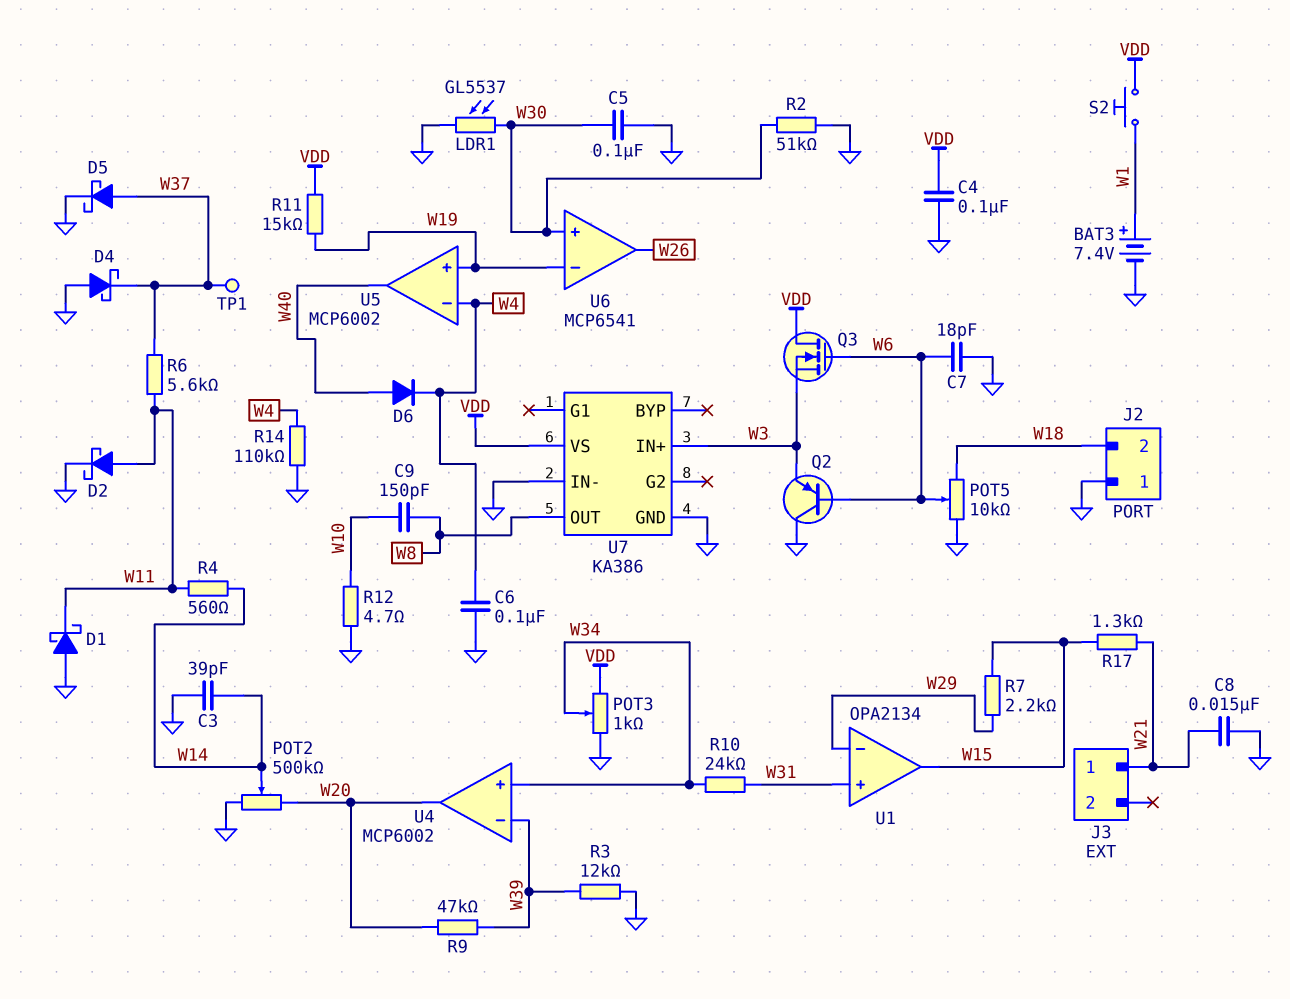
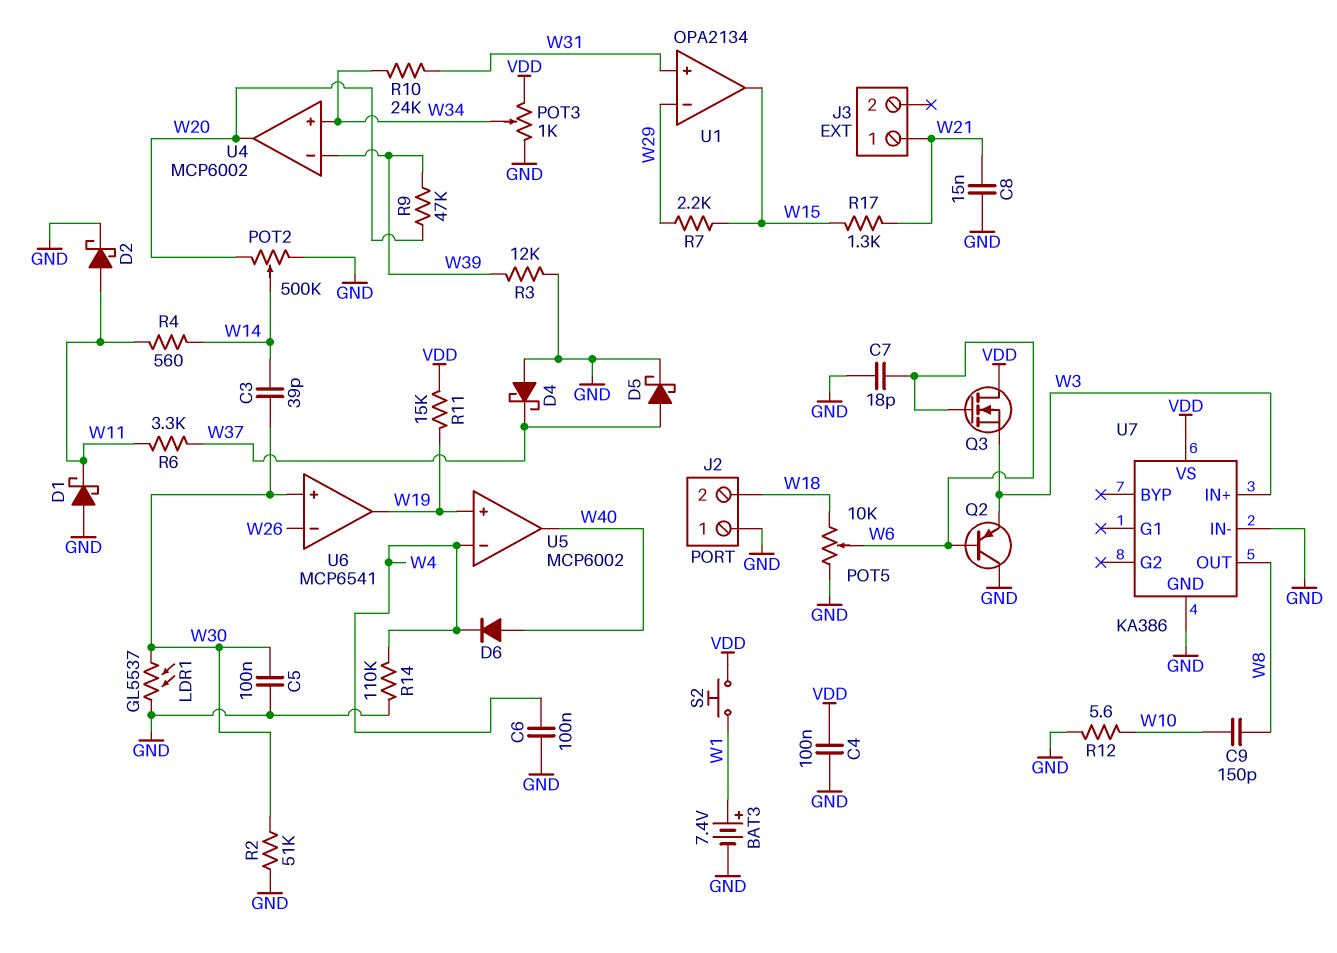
C3: 39pF (GND, W14) -> 39pF (W14, W30)
R6: 5.6k (W11, W37) -> 3.3k (W11, W37)
R12: 4.7 (GND, W10) -> 5.6 (GND, W10)
TP1: test point (W37) -> none
U6 pin in-: W19 -> W26
U6 pin out: W26 -> W19

